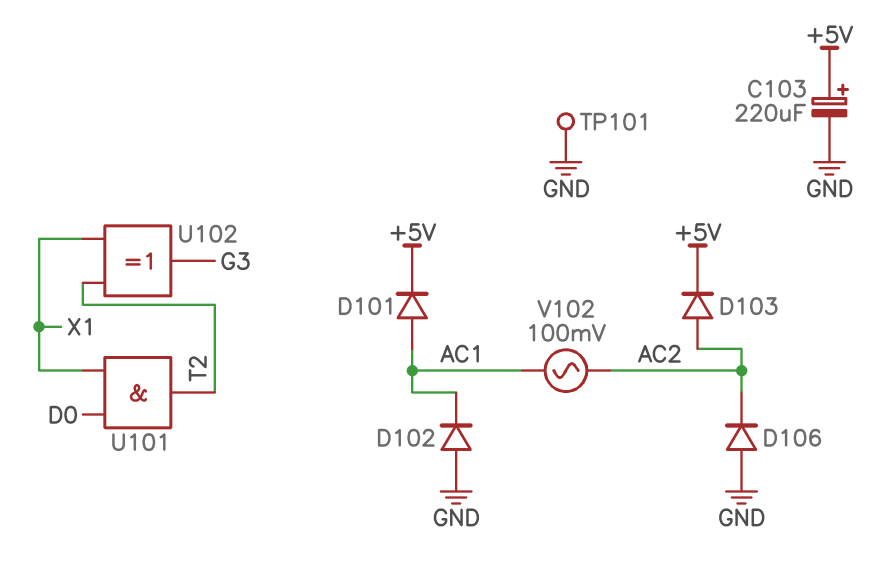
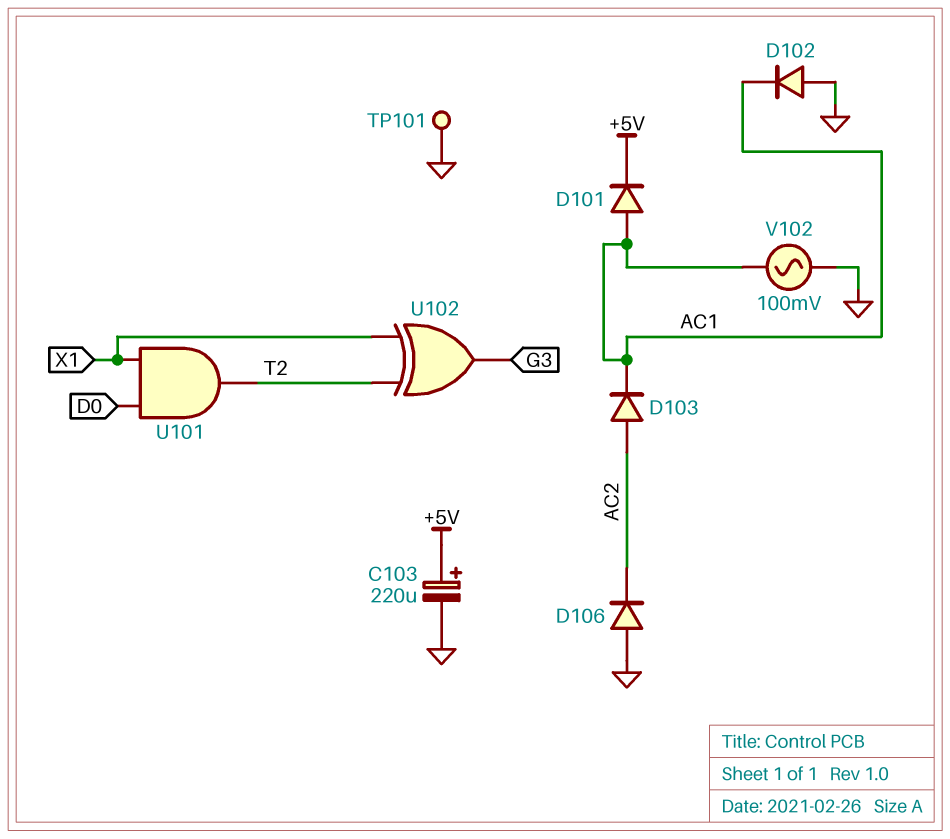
D103: diode (A AC2, K +5V) -> diode (A AC2, K AC1)
V102: AC 100mV (AC1, AC2) -> AC 100mV (AC1, GND)

